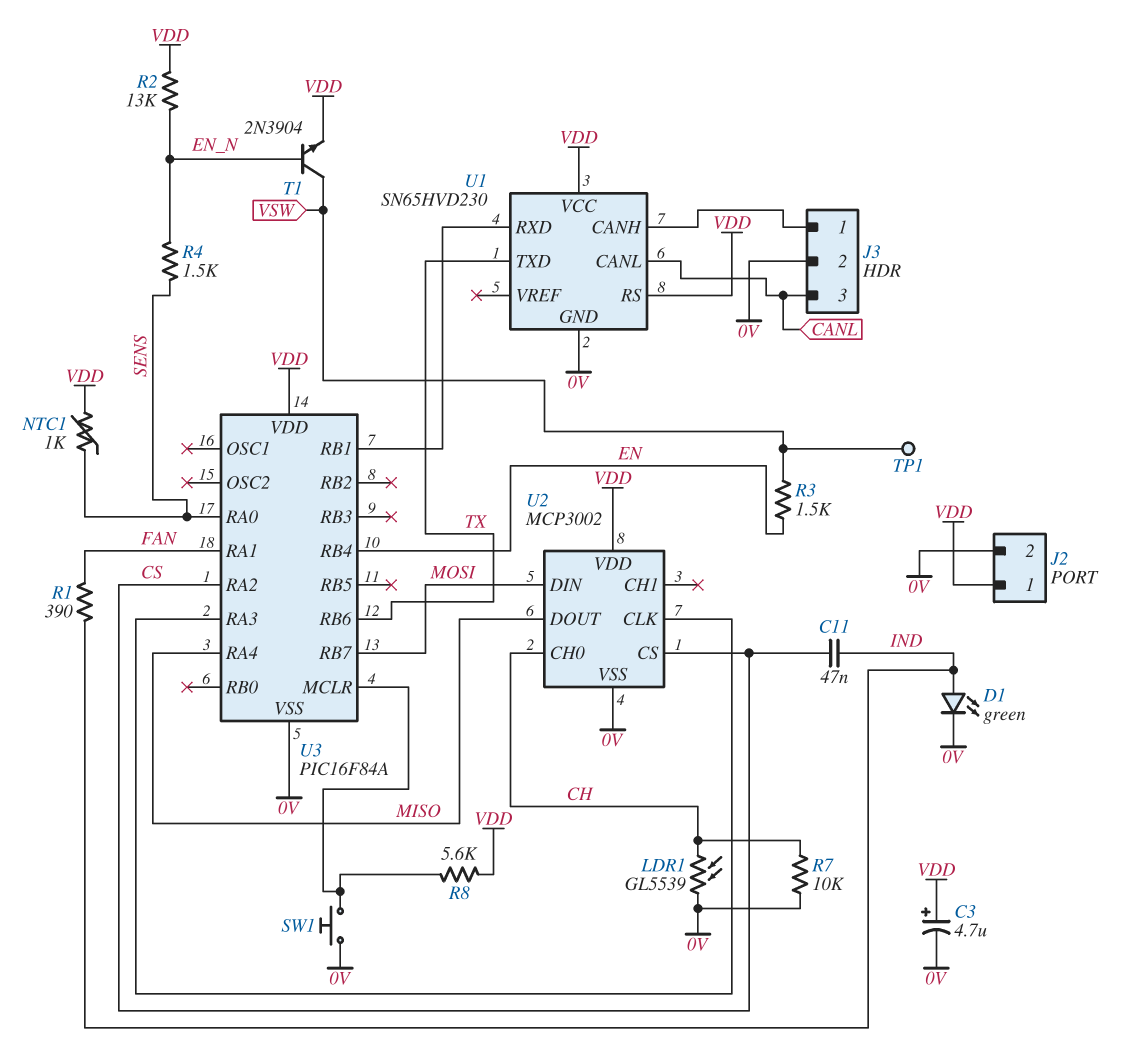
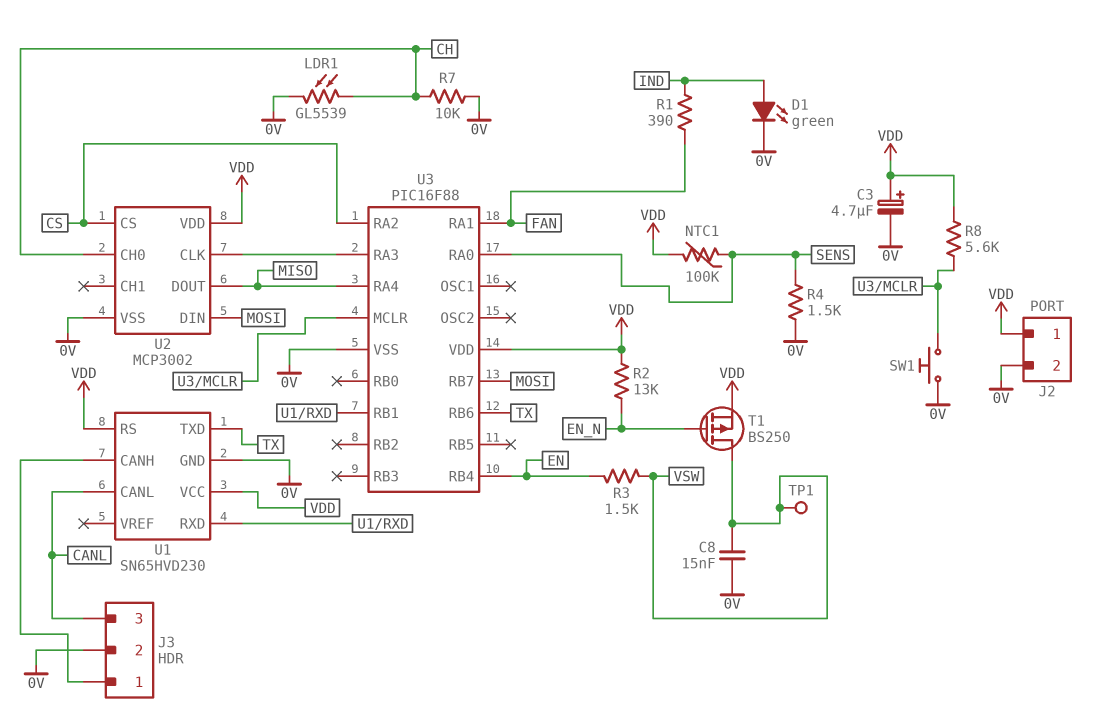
C8: none -> 15nF (0V, VSW)
C11: 47nF (CS, IND) -> none
NTC1: 1k (SENS, VDD) -> 100k (SENS, VDD)
R4: 1.5k (EN_N, SENS) -> 1.5k (0V, SENS)
T1: NPN 2N3904 (B EN_N, C VSW, E VDD) -> PMOS BS250 (G EN_N, D VSW, S VDD)
U3: PIC16F84A -> PIC16F88

